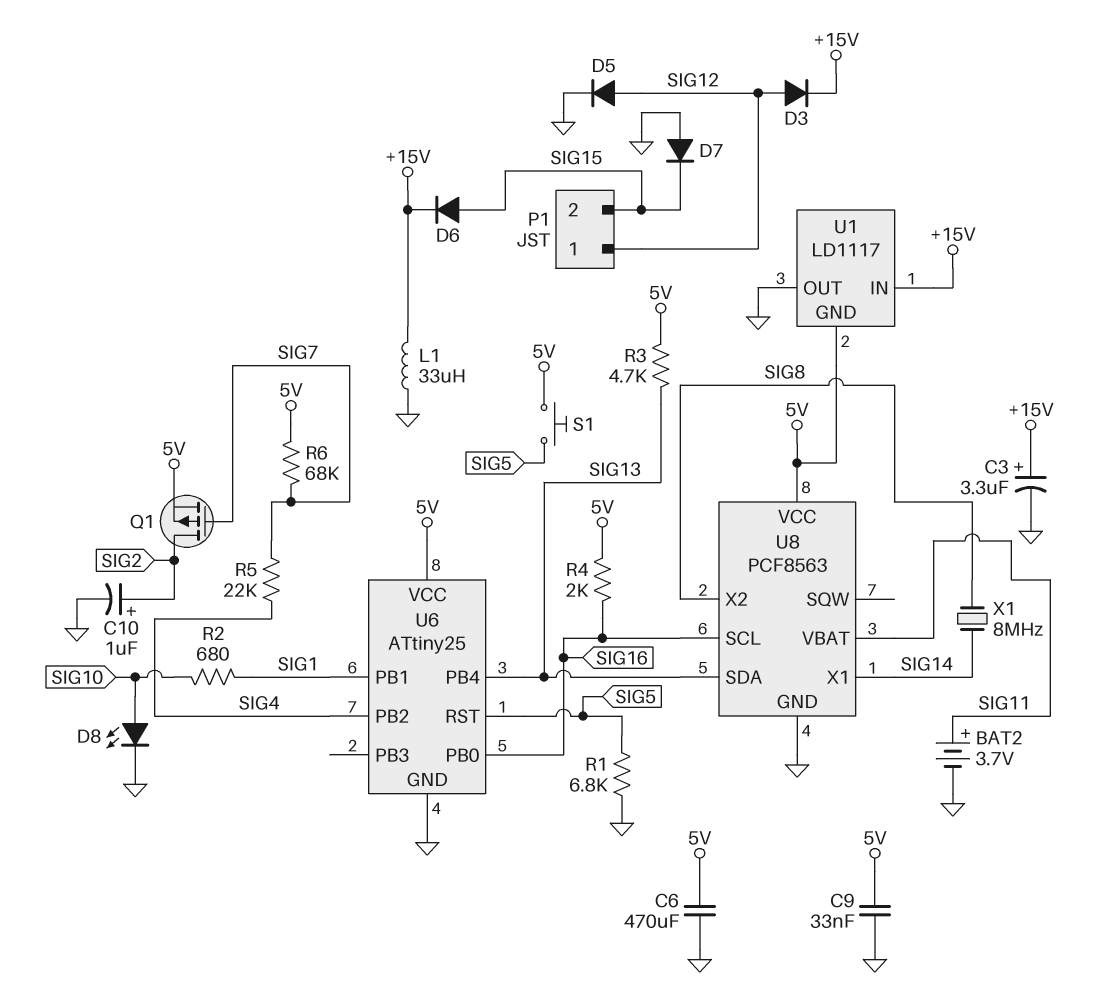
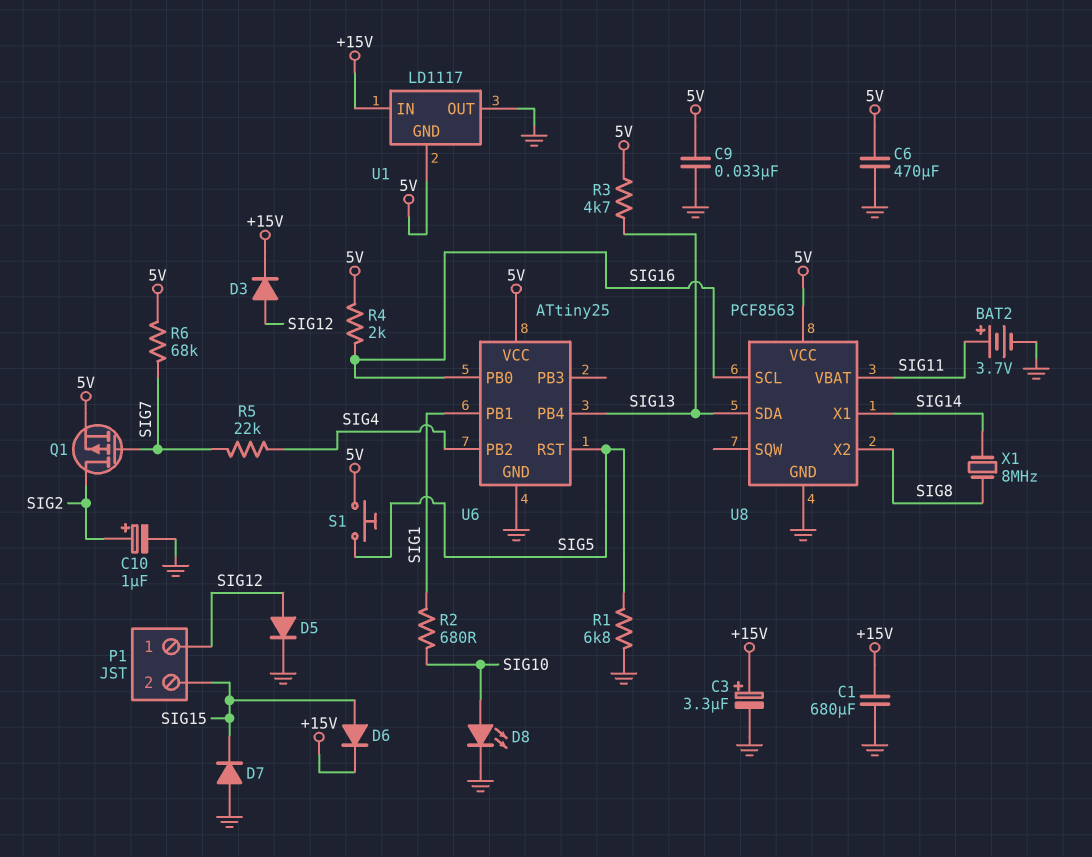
C1: none -> 680uF (+15V, GND)
L1: 33uH (+15V, GND) -> none

